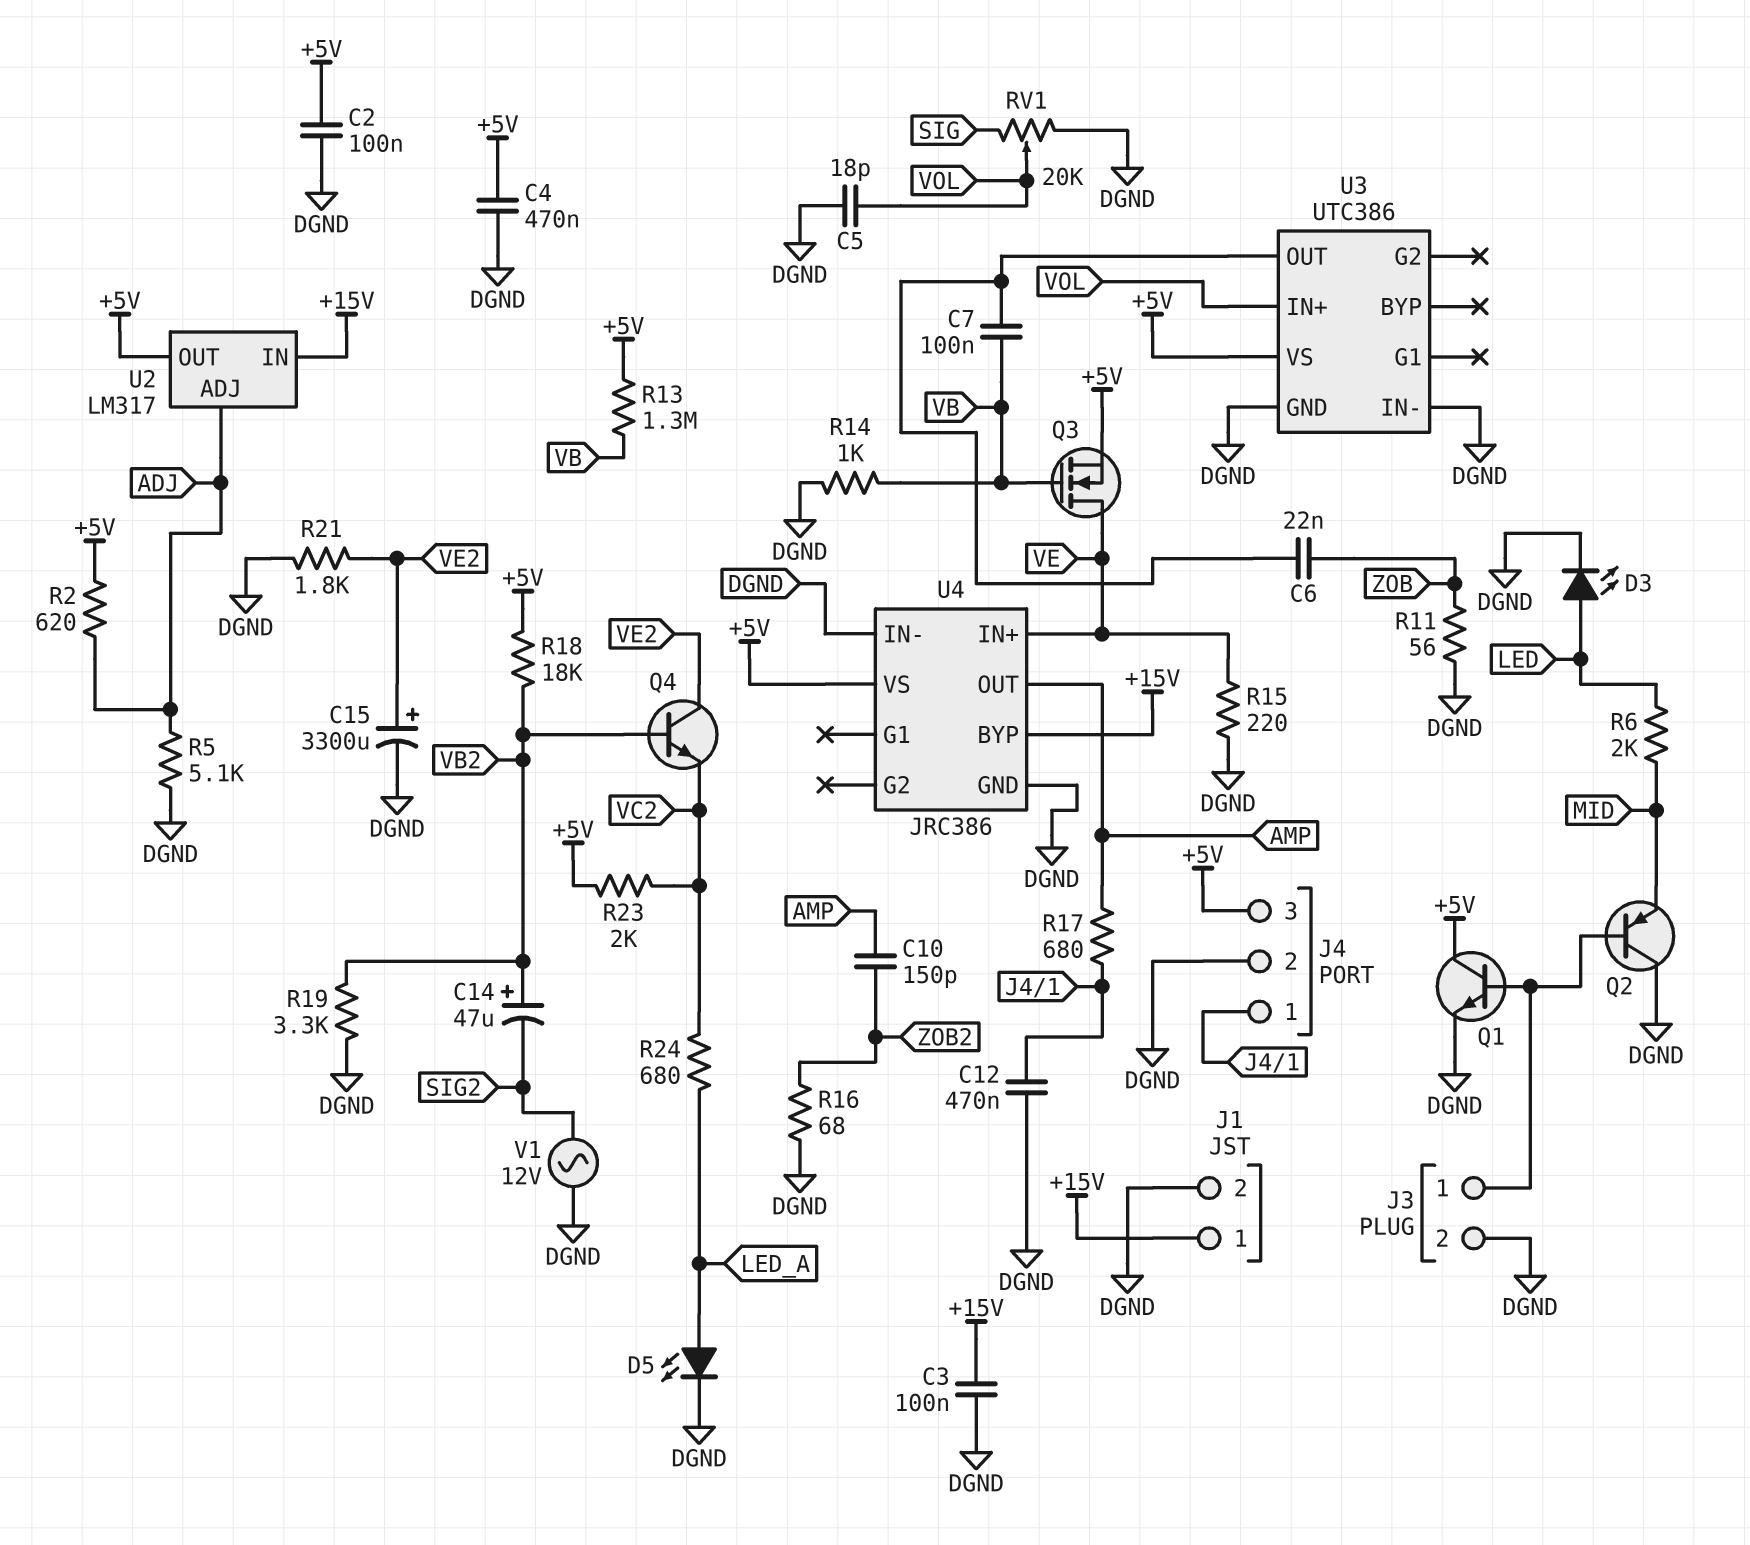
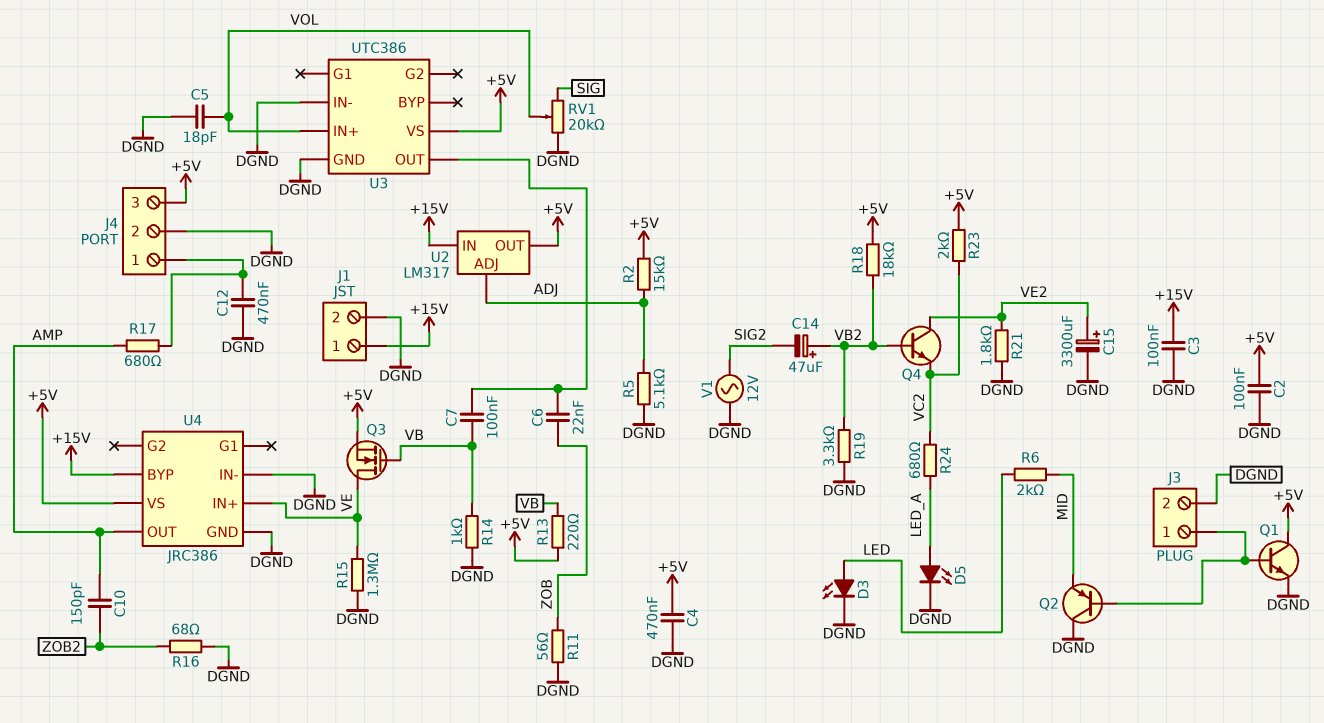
R2: 620 (+5V, ADJ) -> 15k (+5V, ADJ)
R13: 1.3M (+5V, VB) -> 220 (+5V, VB)
R15: 220 (DGND, VE) -> 1.3M (DGND, VE)

